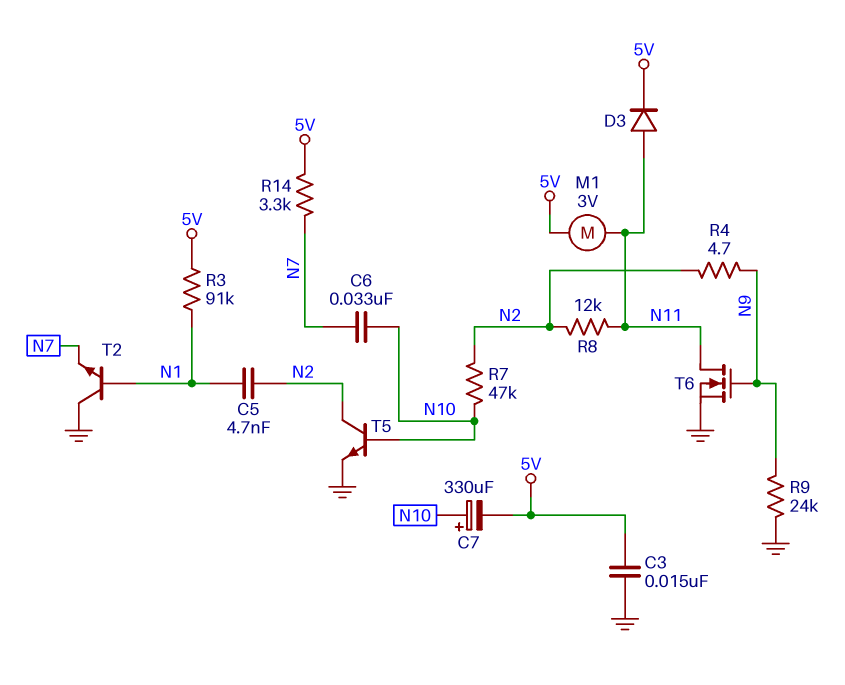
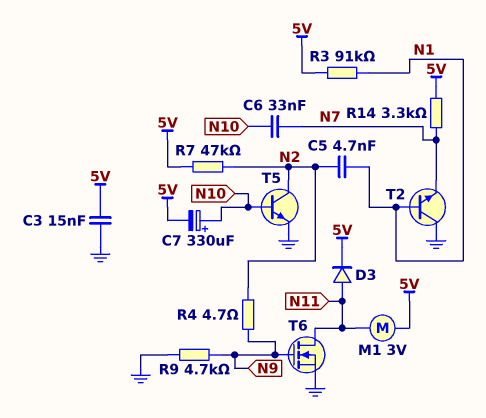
R7: 47k (N2, N10) -> 47k (5V, N2)
R8: 12k (N2, N11) -> none
R9: 24k (GND, N9) -> 4.7k (GND, N9)

